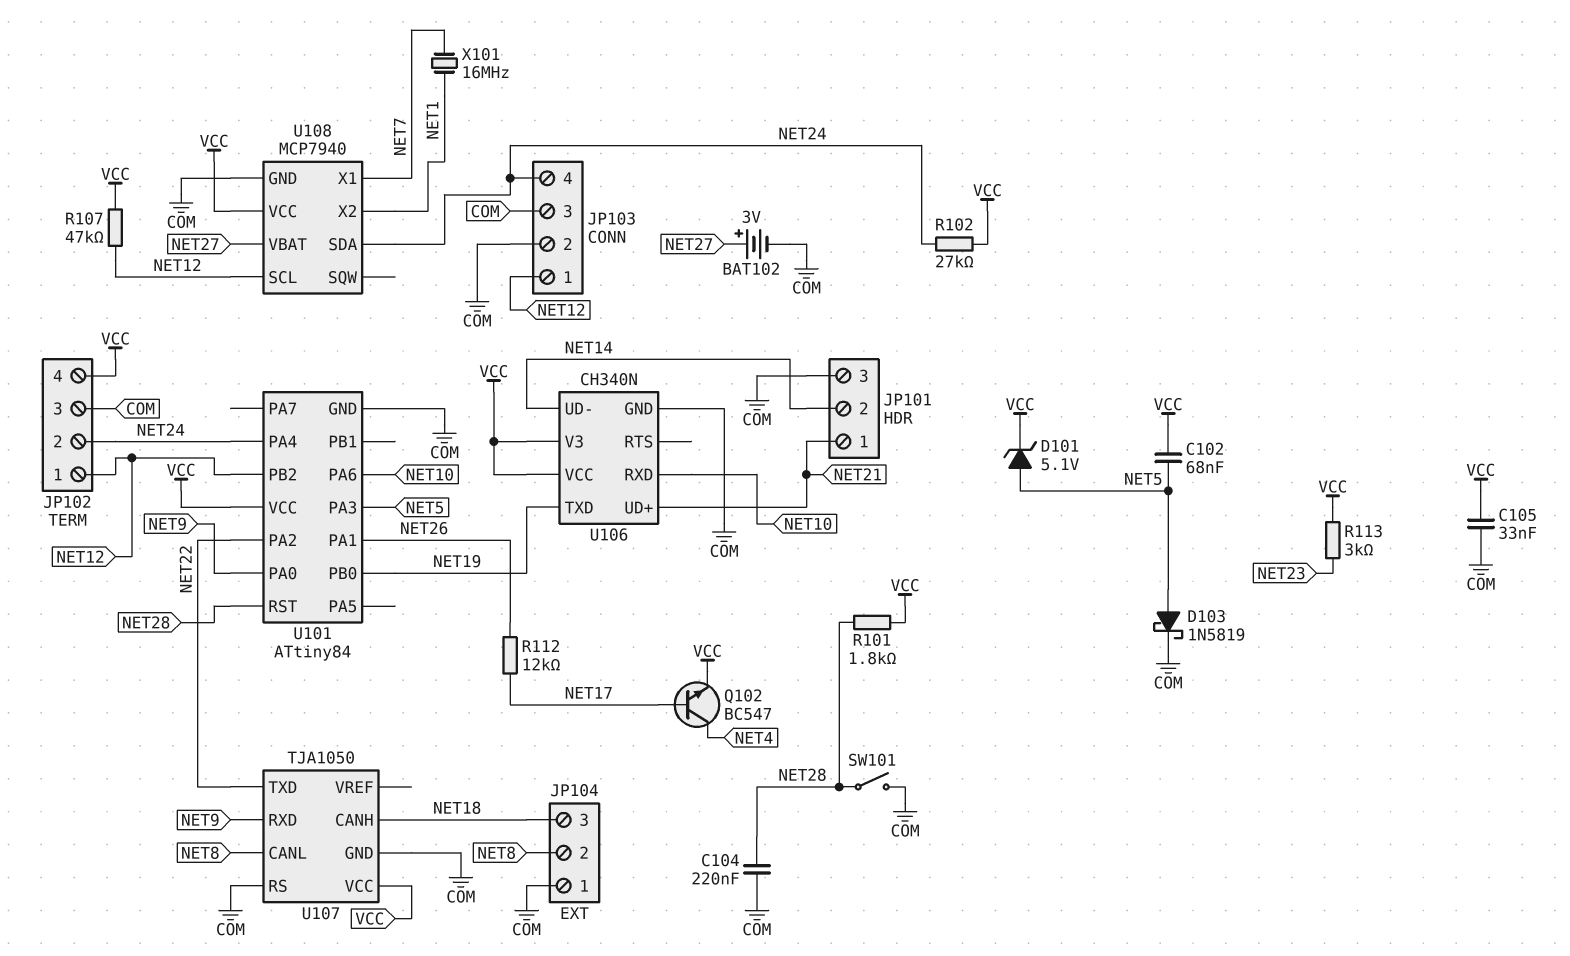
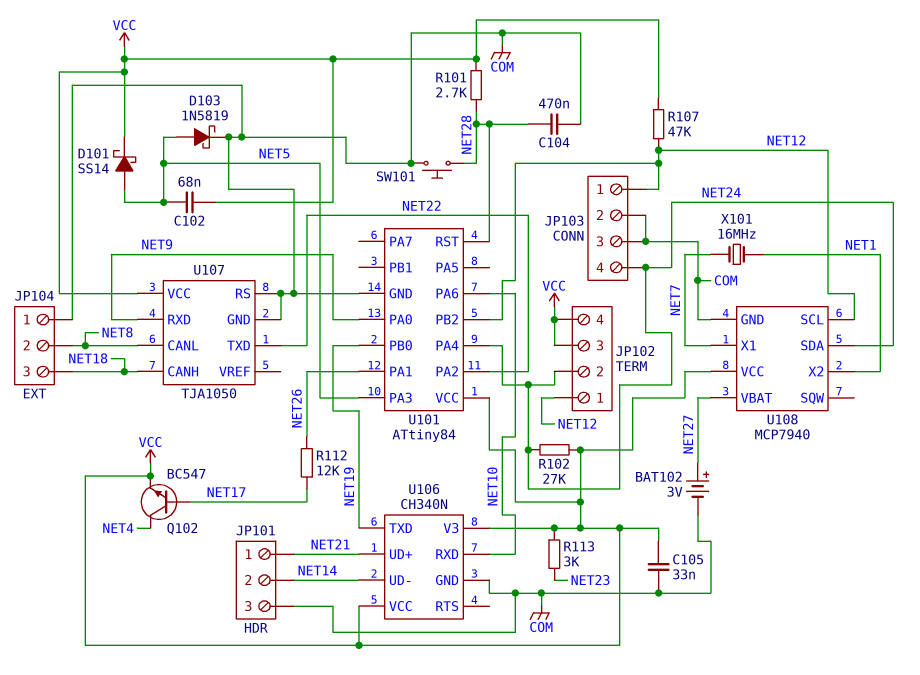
C104: 220nF (COM, NET28) -> 470nF (COM, NET28)
D101: zener 5.1V (A NET5, K VCC) -> schottky SS14 (A NET5, K VCC)
JP102 pin 3: COM -> VCC
R101: 1.8k (NET28, VCC) -> 2.7k (NET28, VCC)
SW101: switch (COM, NET28) -> button (COM, NET28)

